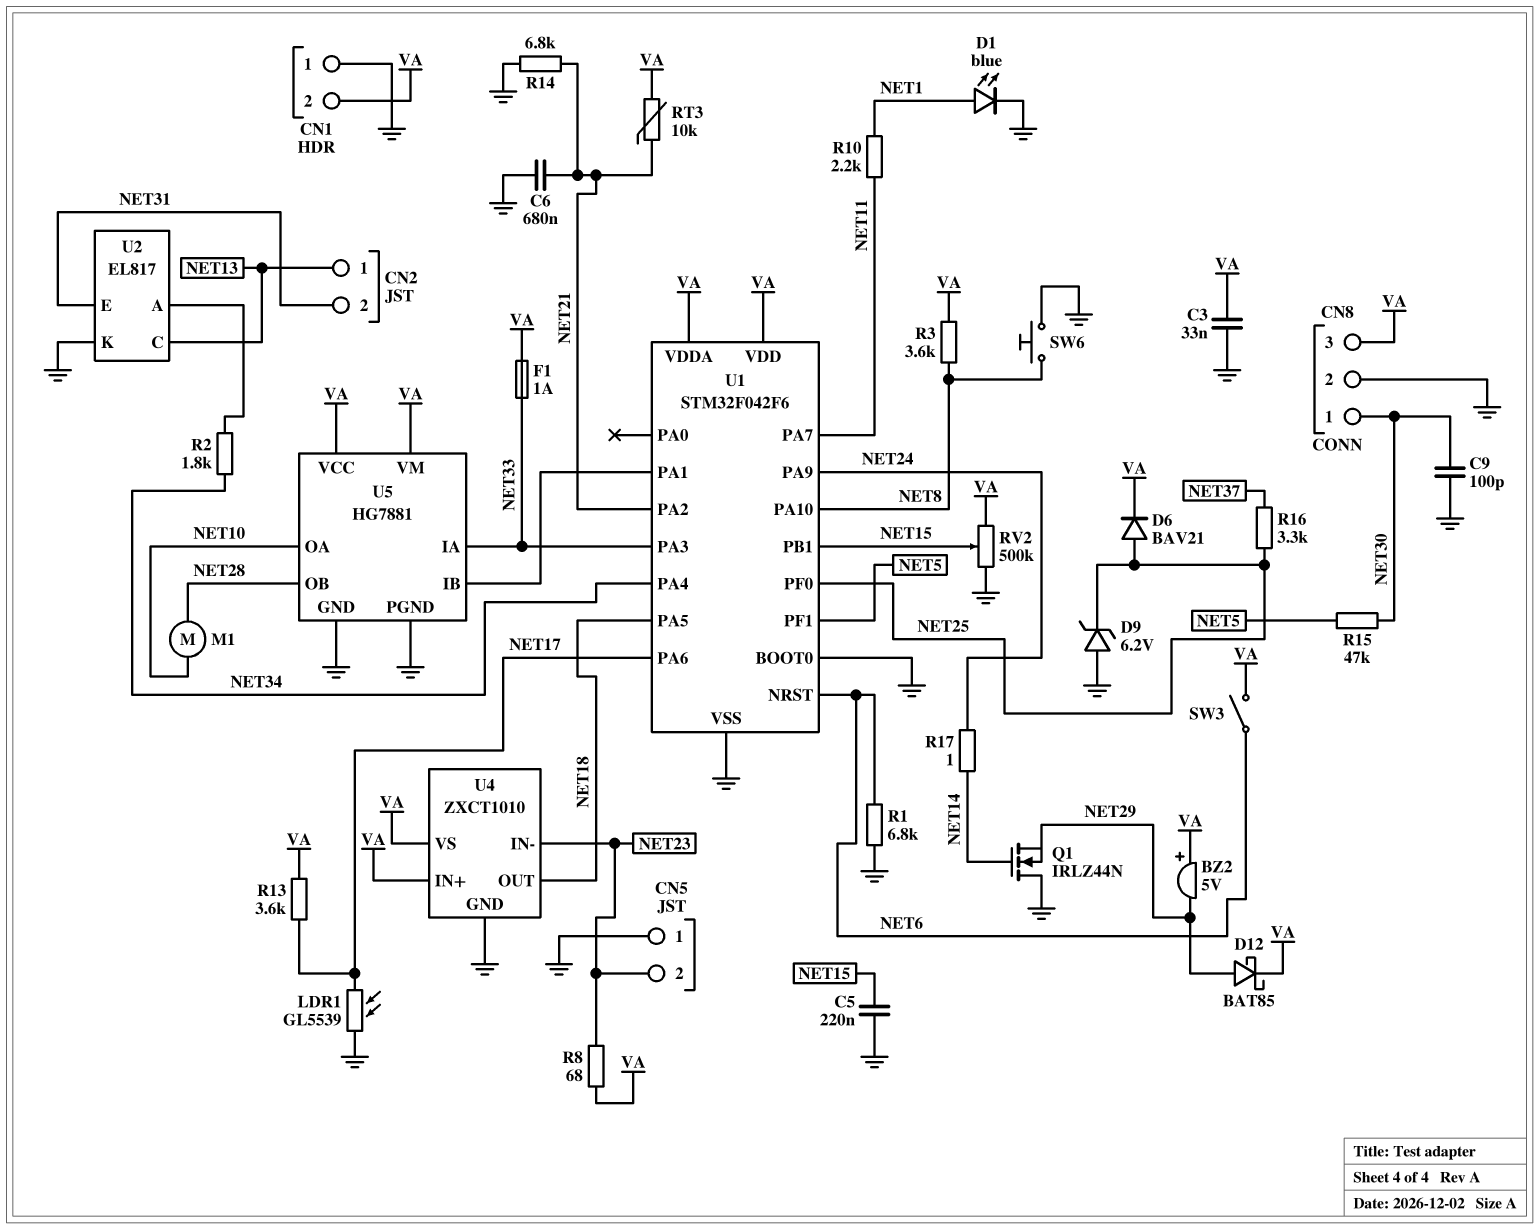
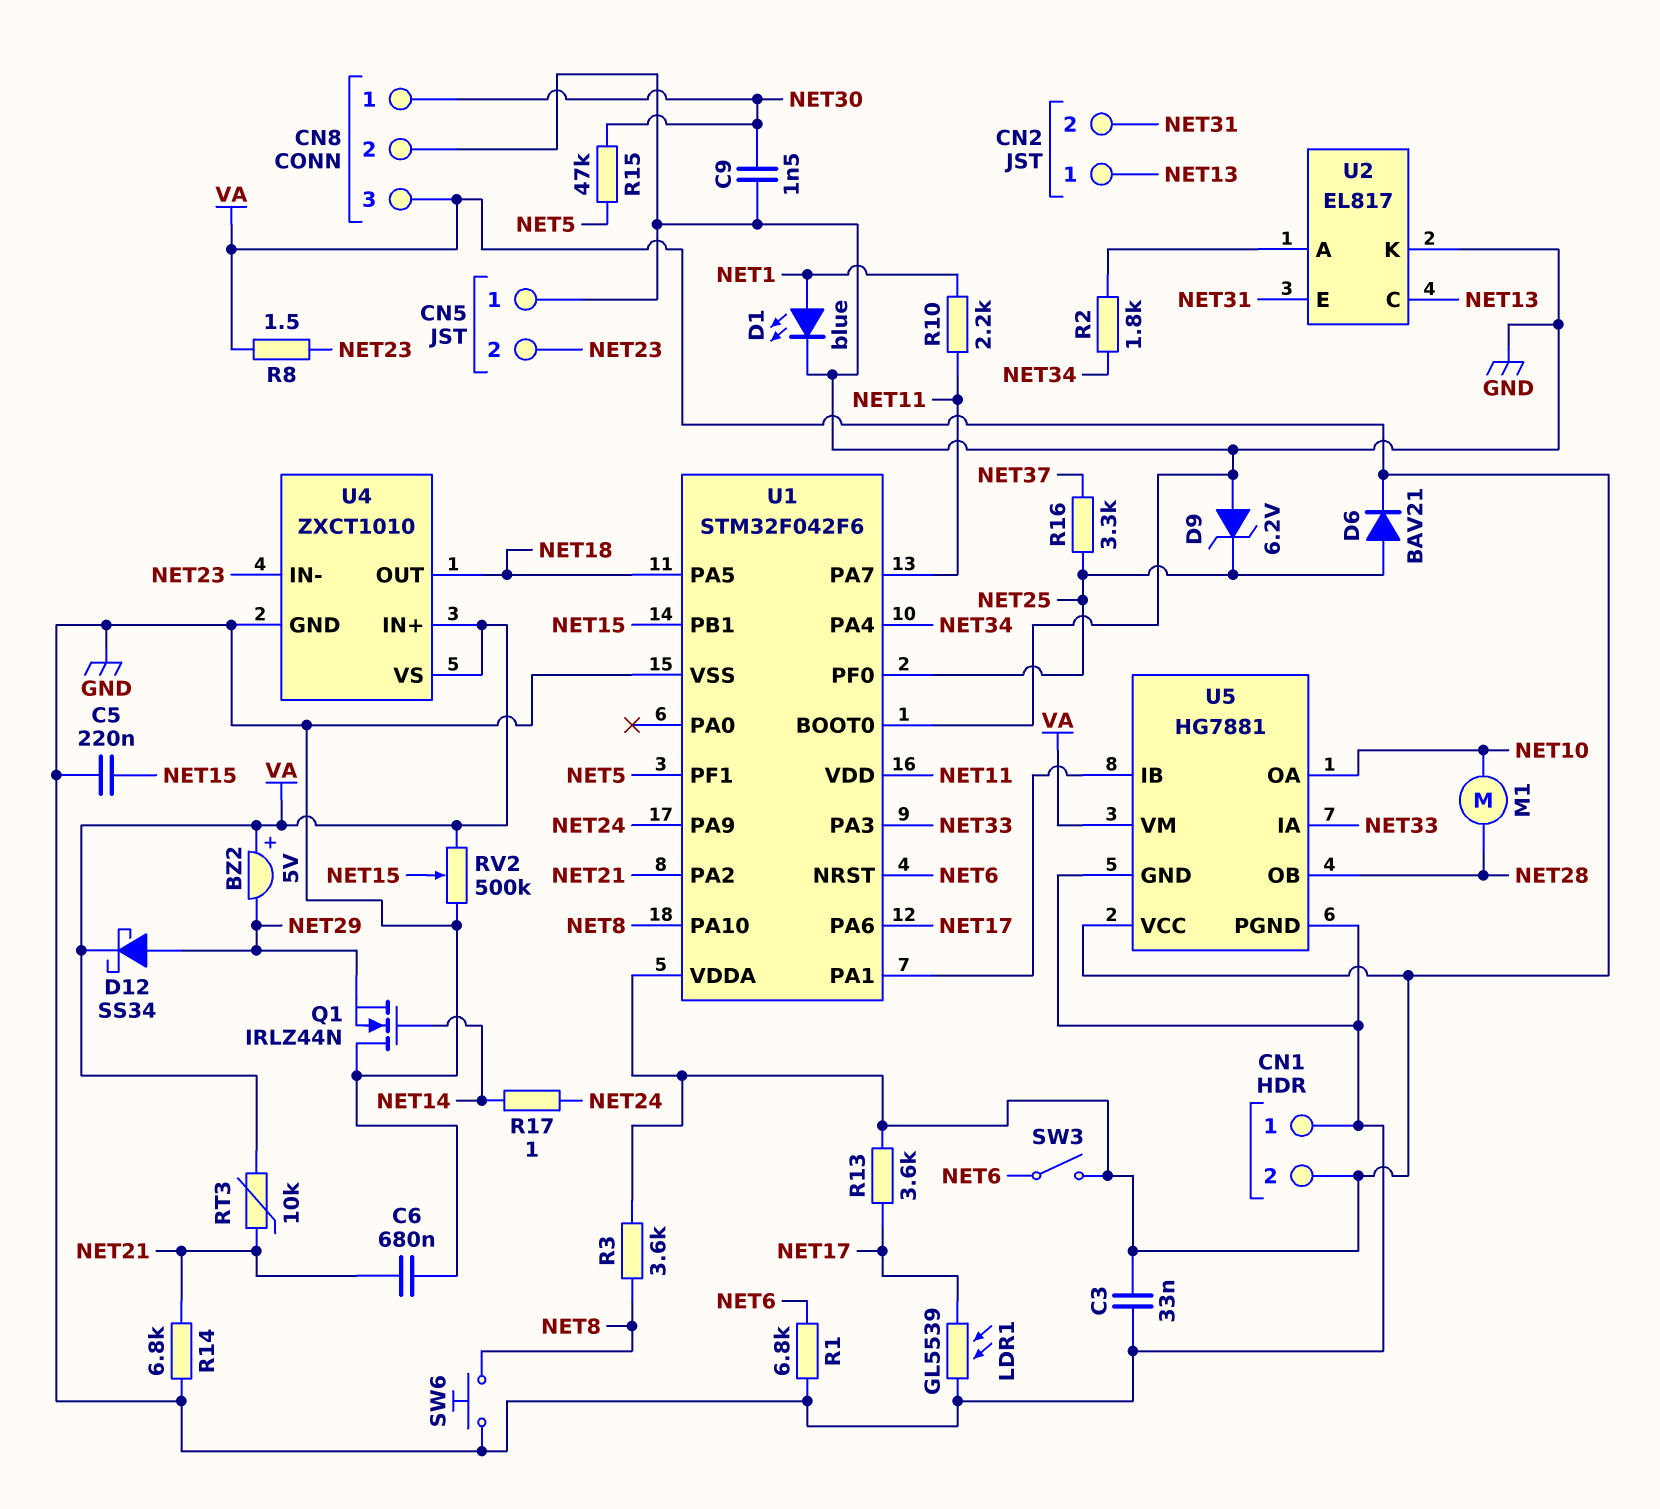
C9: 100pF (GND, NET30) -> 1.5nF (GND, NET30)
D12: schottky BAT85 (A NET29, K VA) -> schottky SS34 (A NET29, K VA)
F1: 1A (NET33, VA) -> none
R8: 68 (NET23, VA) -> 1.5 (NET23, VA)
U1 pin VDD: VA -> NET11

